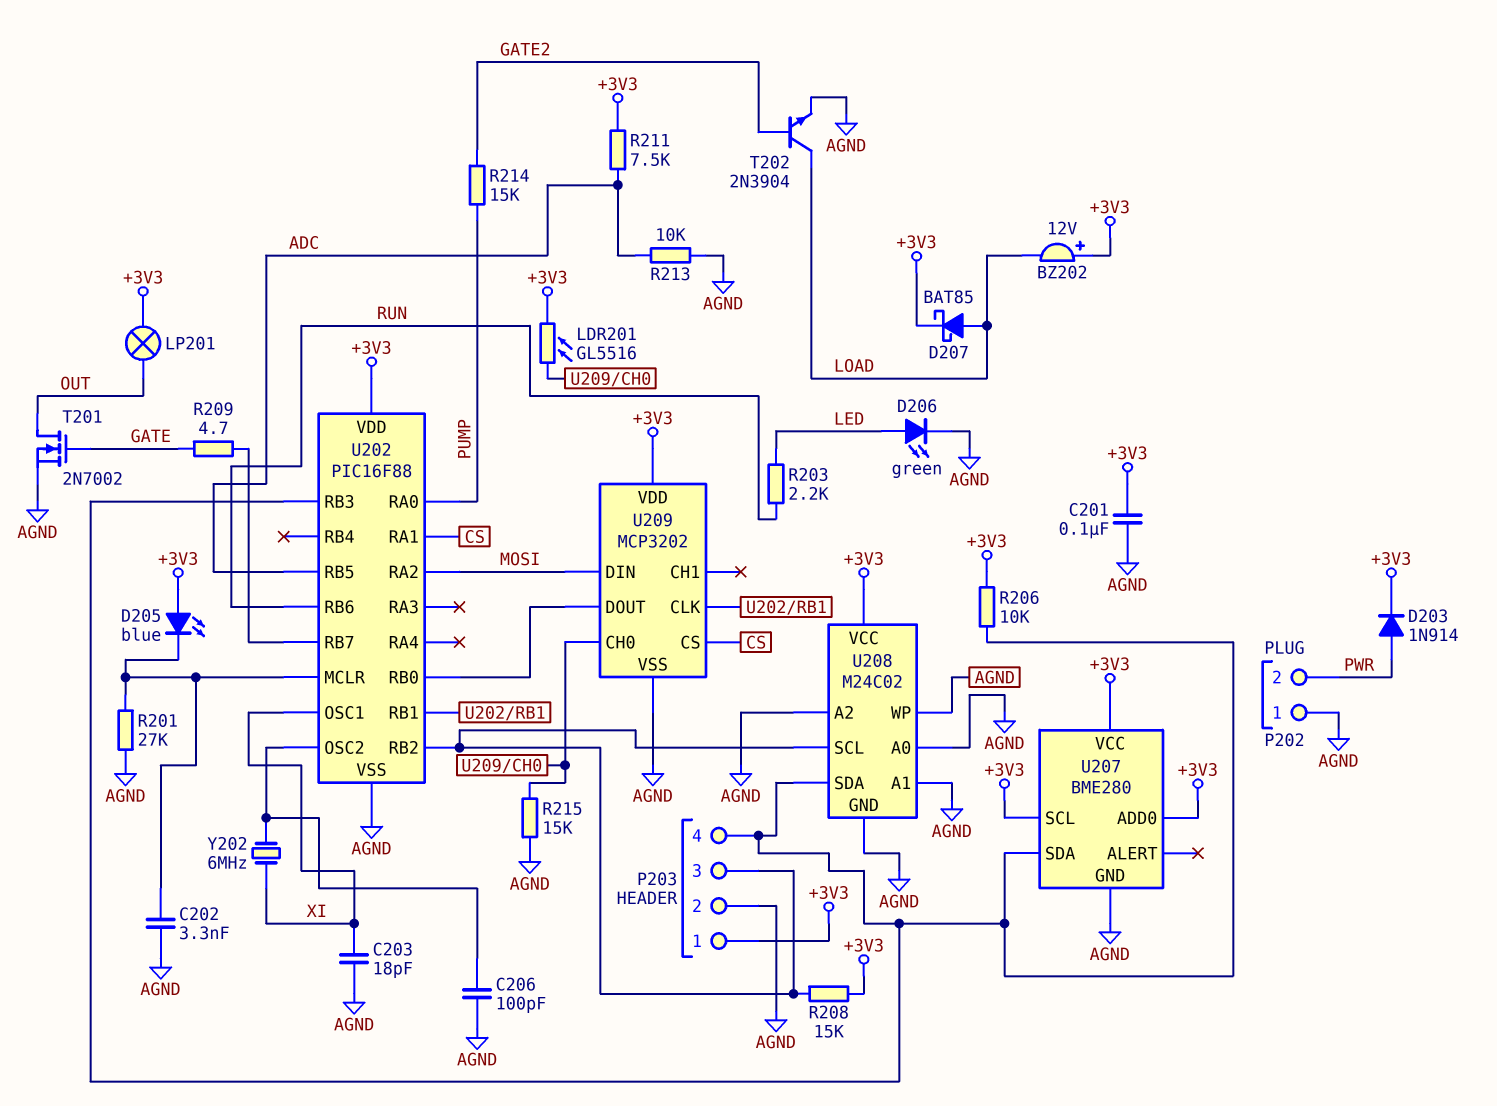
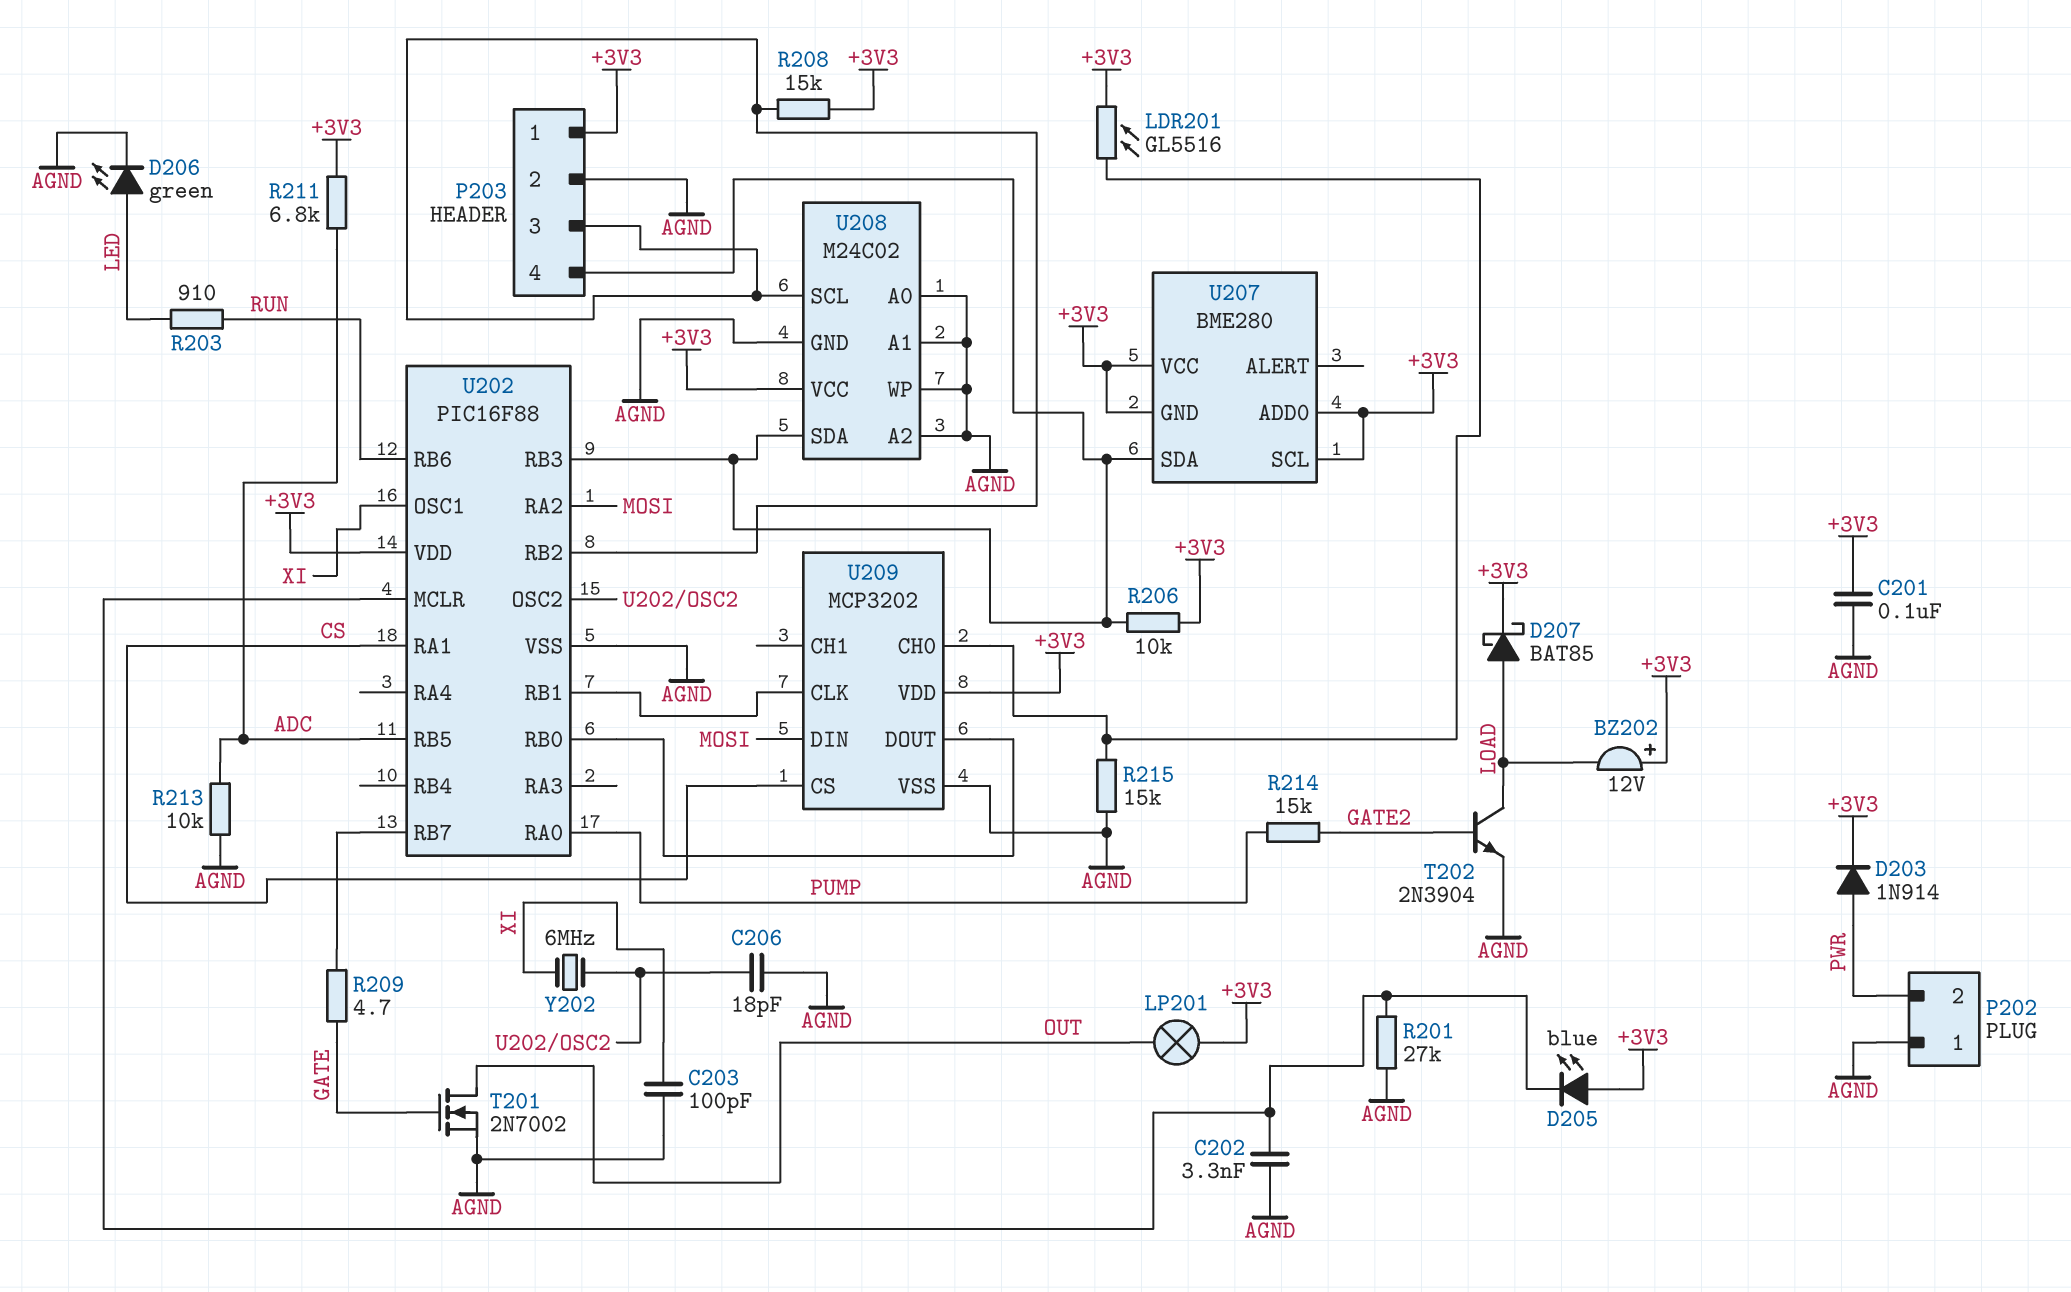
C203: 18pF (AGND, XI) -> 100pF (AGND, XI)
C206: 100pF (AGND, U202/OSC2) -> 18pF (AGND, U202/OSC2)
R203: 2.2k (LED, RUN) -> 910 (LED, RUN)
R211: 7.5k (+3V3, ADC) -> 6.8k (+3V3, ADC)
U207 pin GND: AGND -> +3V3

